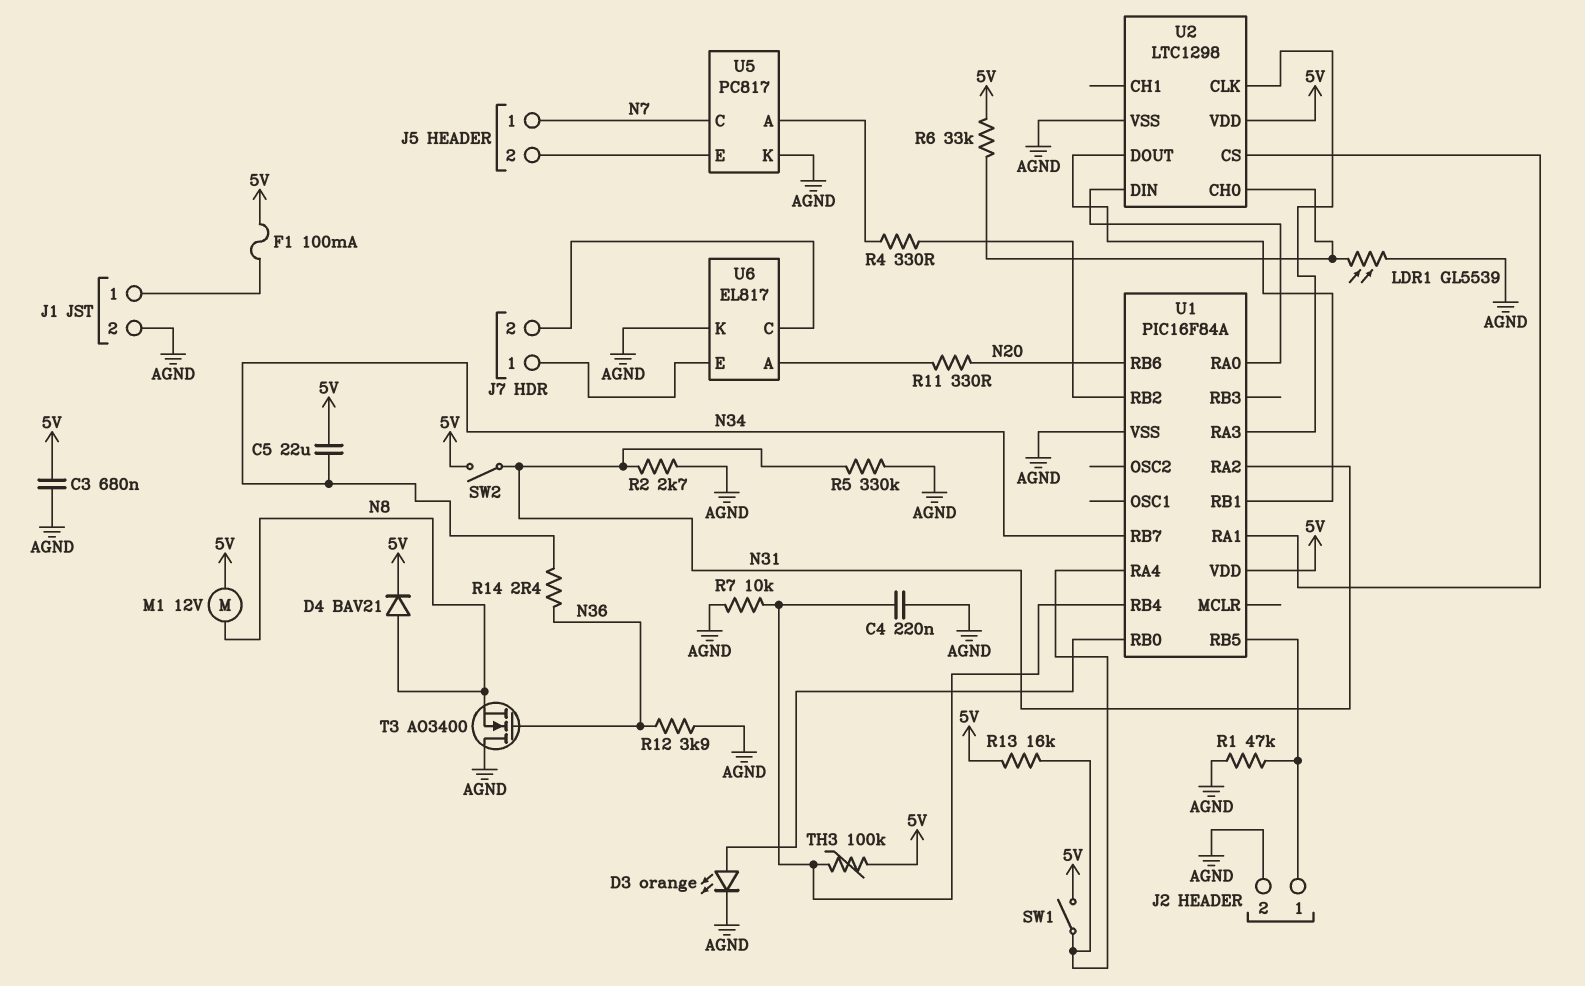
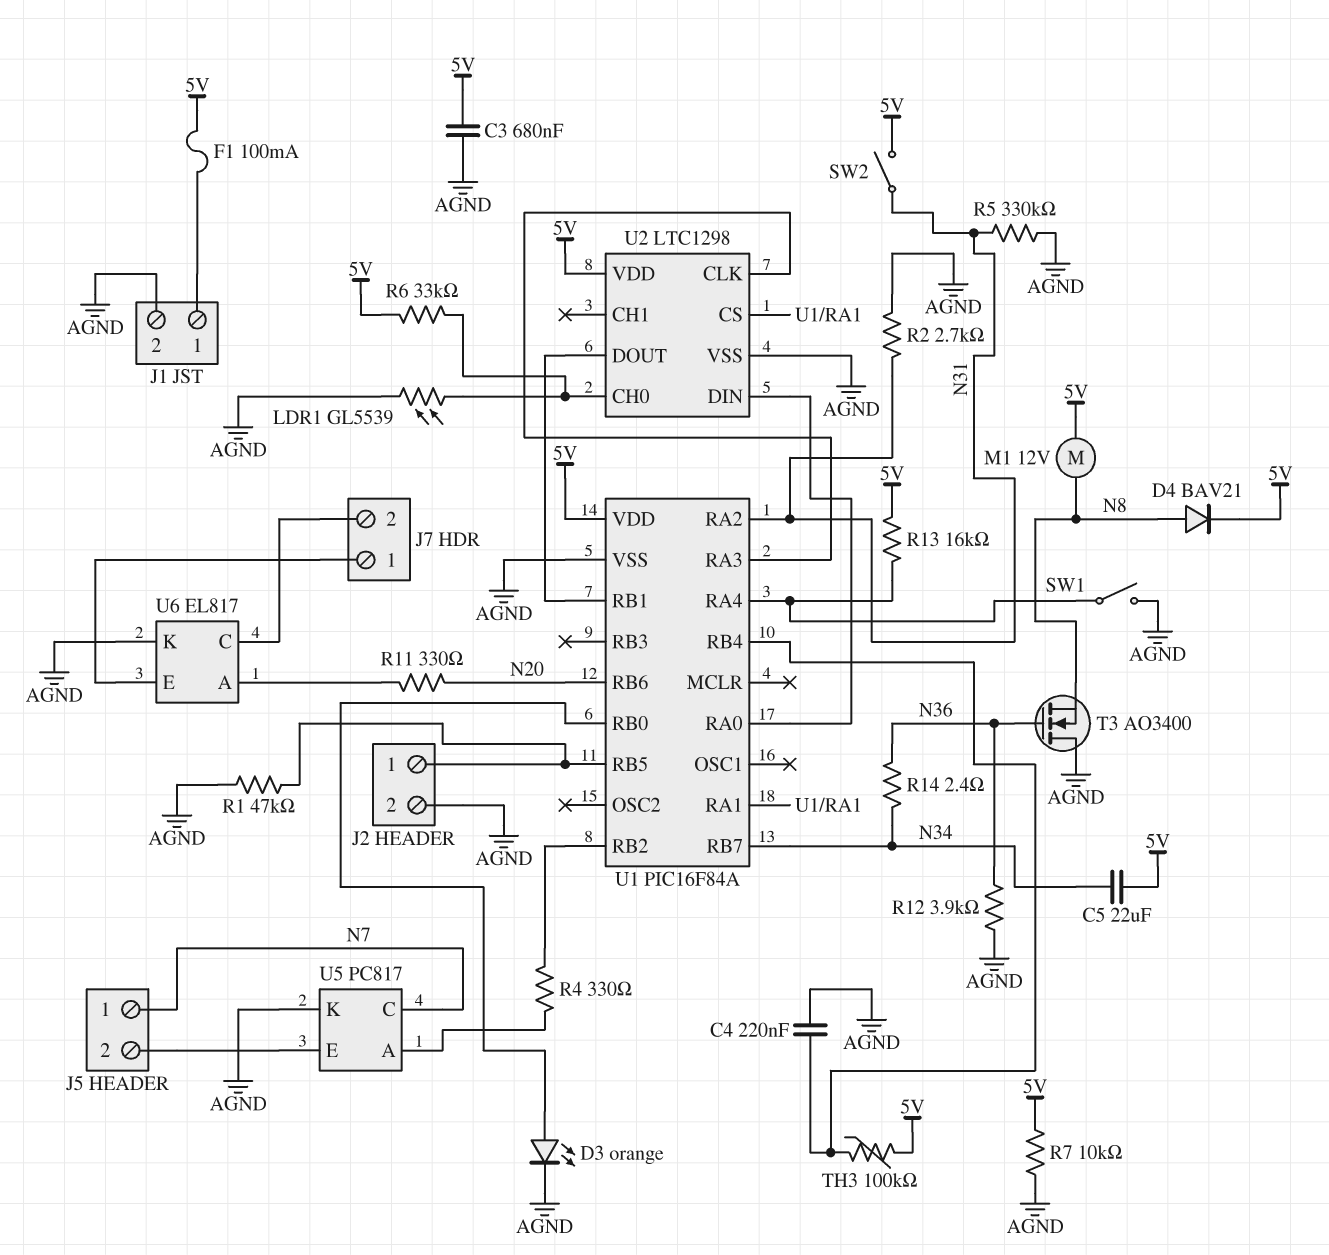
R7: 10k (AGND, U1/RB4) -> 10k (5V, AGND)
SW1: switch (5V, U1/RA4) -> switch (AGND, U1/RA4)

